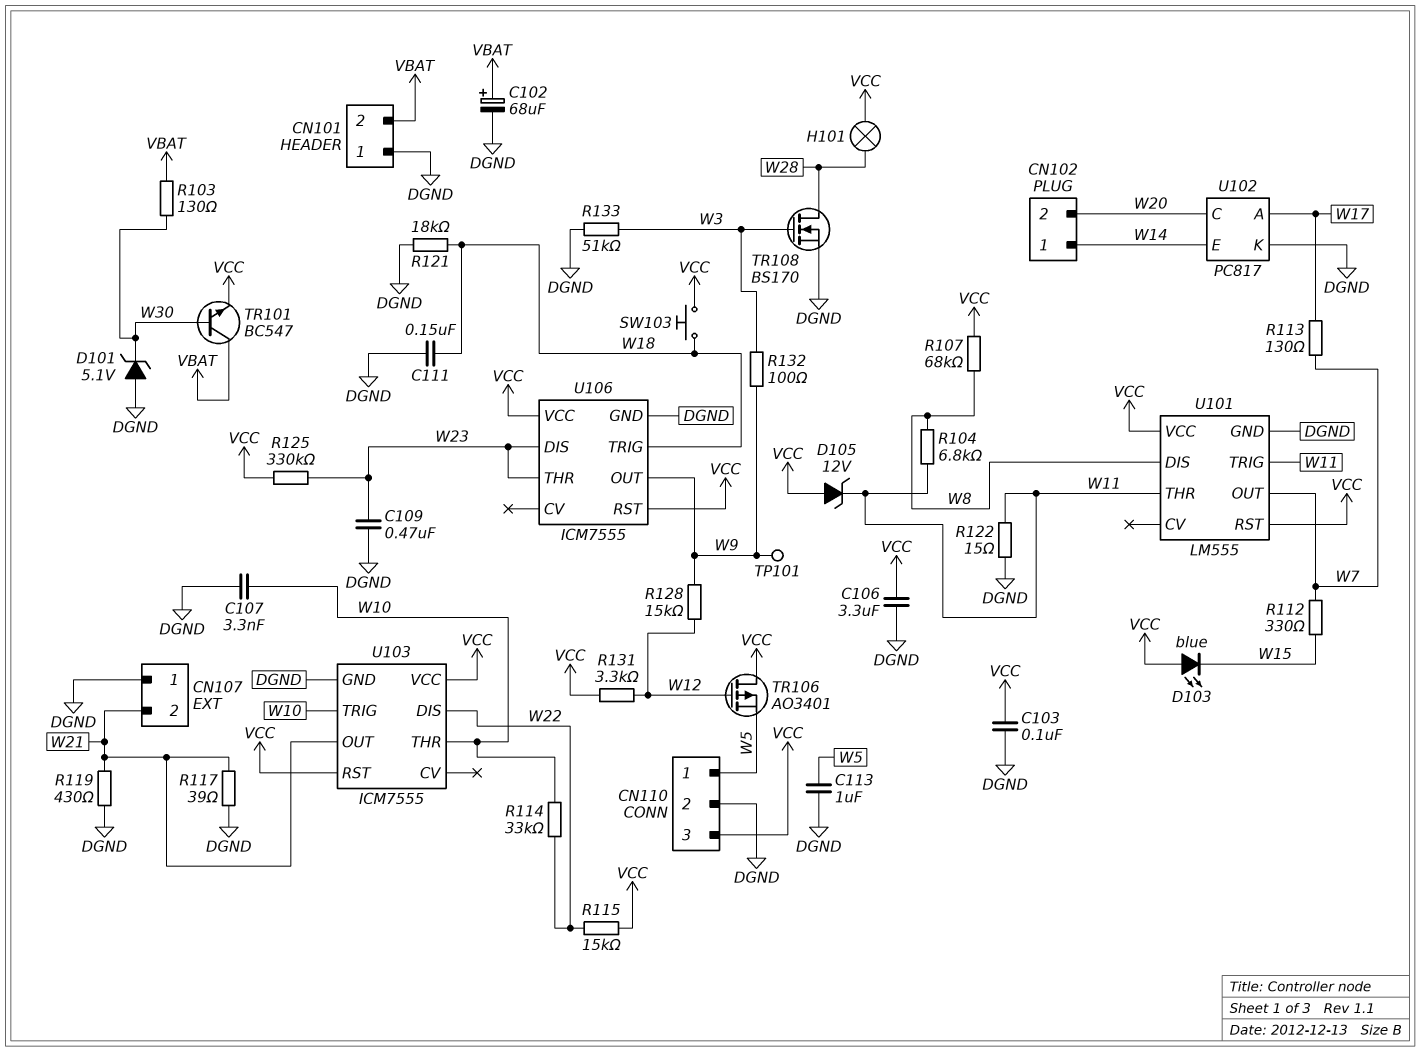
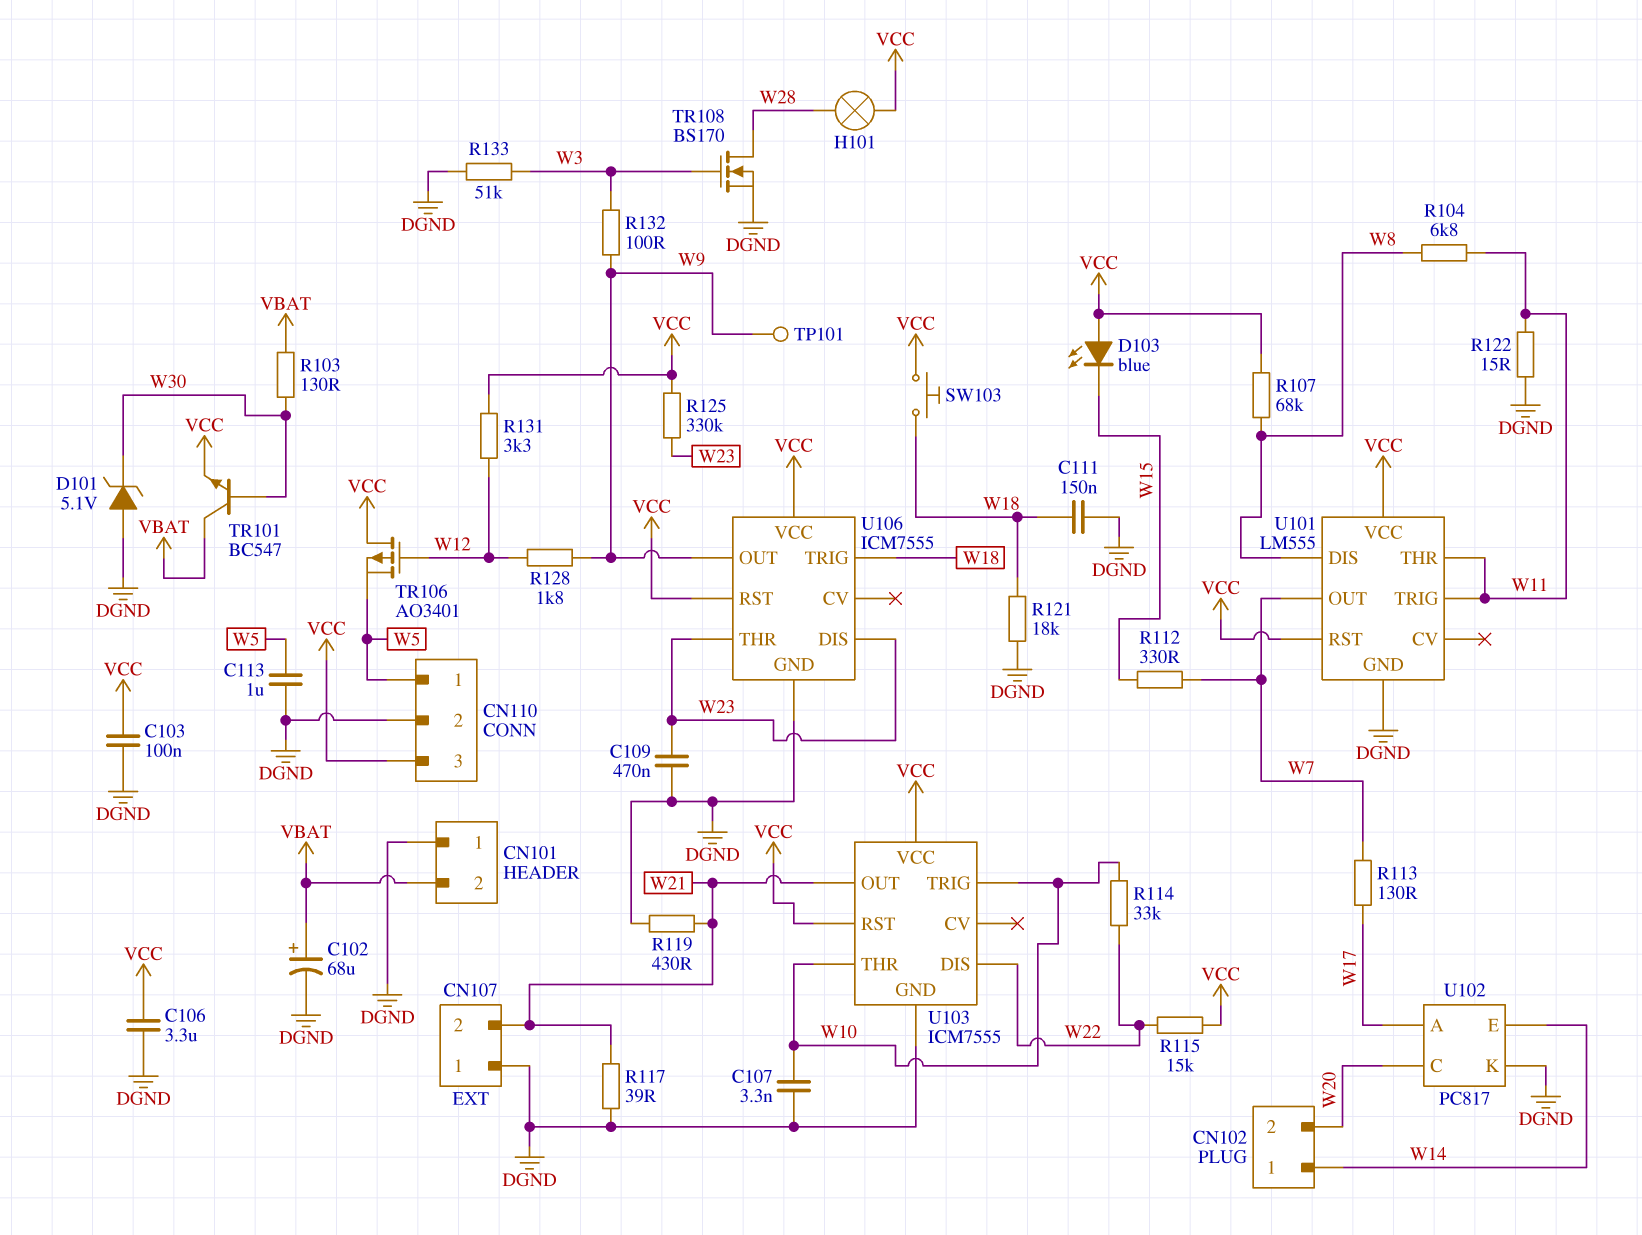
D105: zener 12V (A VCC, K W11) -> none
R128: 15k (W9, W12) -> 1.8k (W9, W12)

